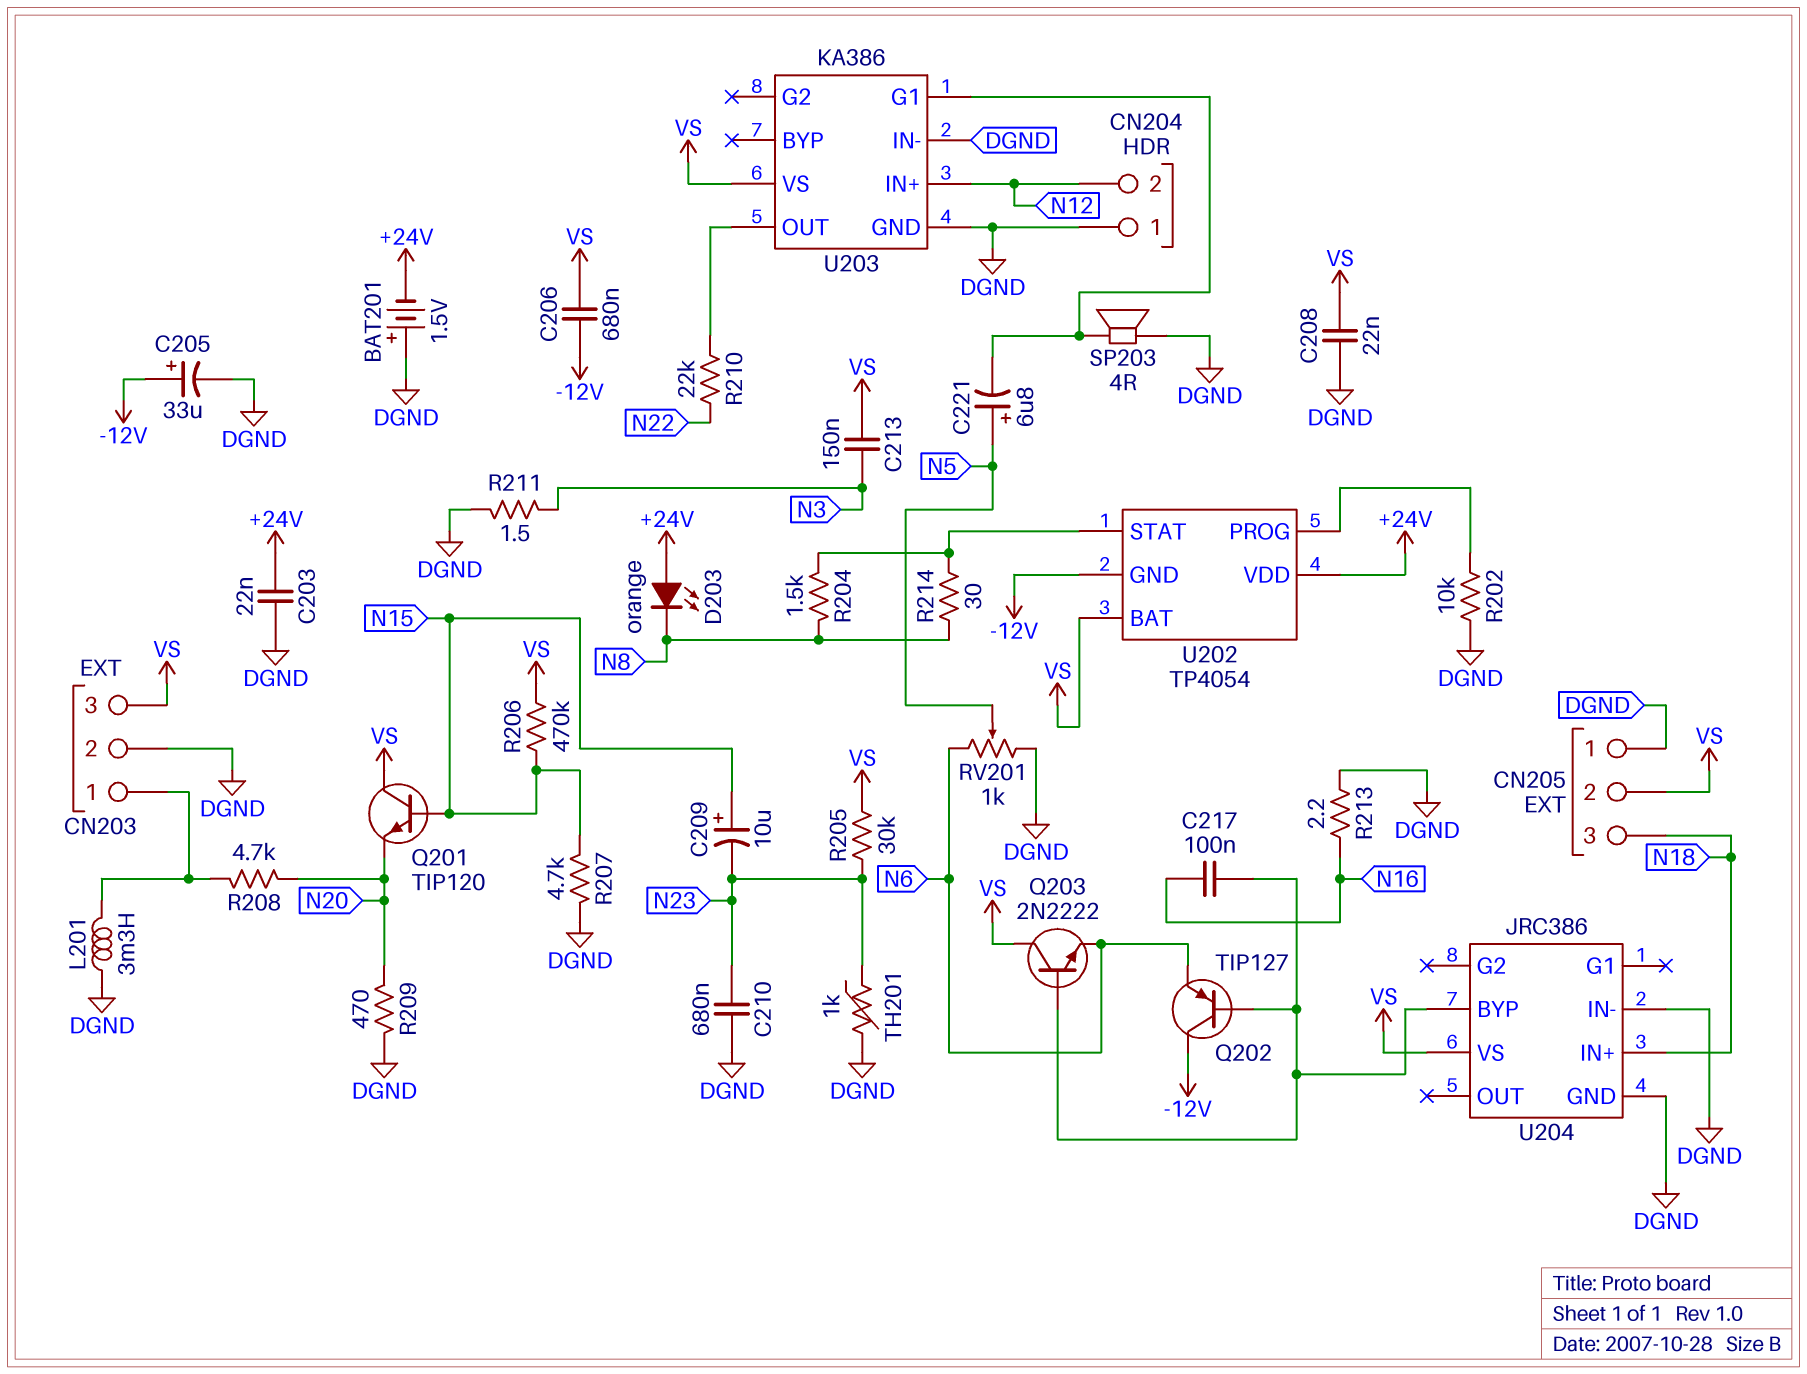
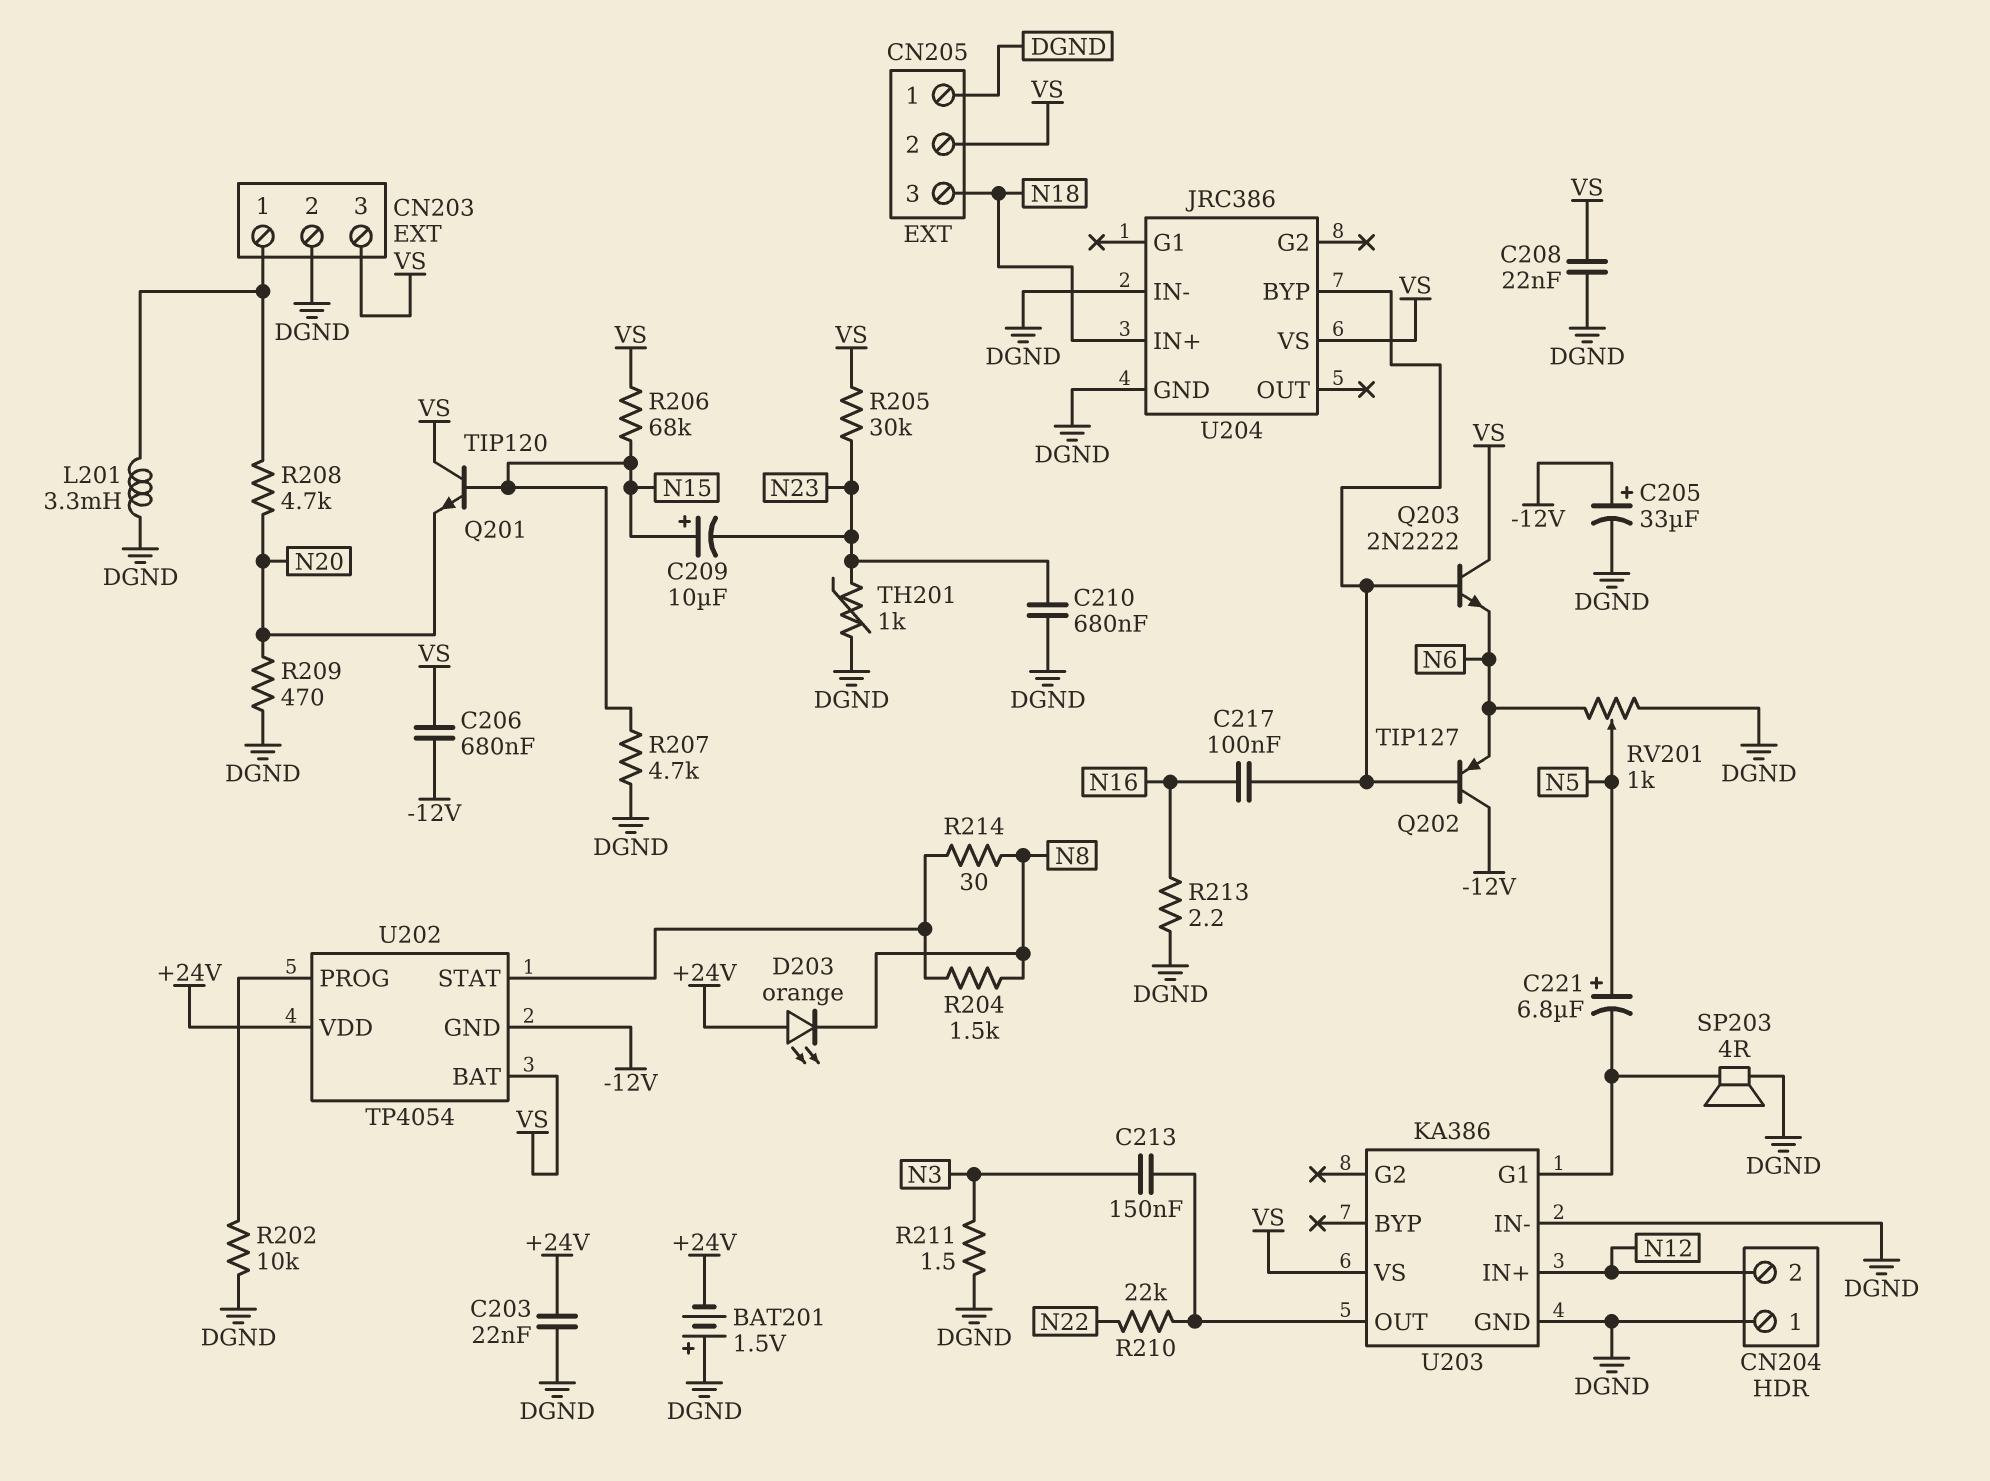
C213: 150nF (N3, VS) -> 150nF (N3, U203/OUT)
R206: 470k (N15, VS) -> 68k (N15, VS)

